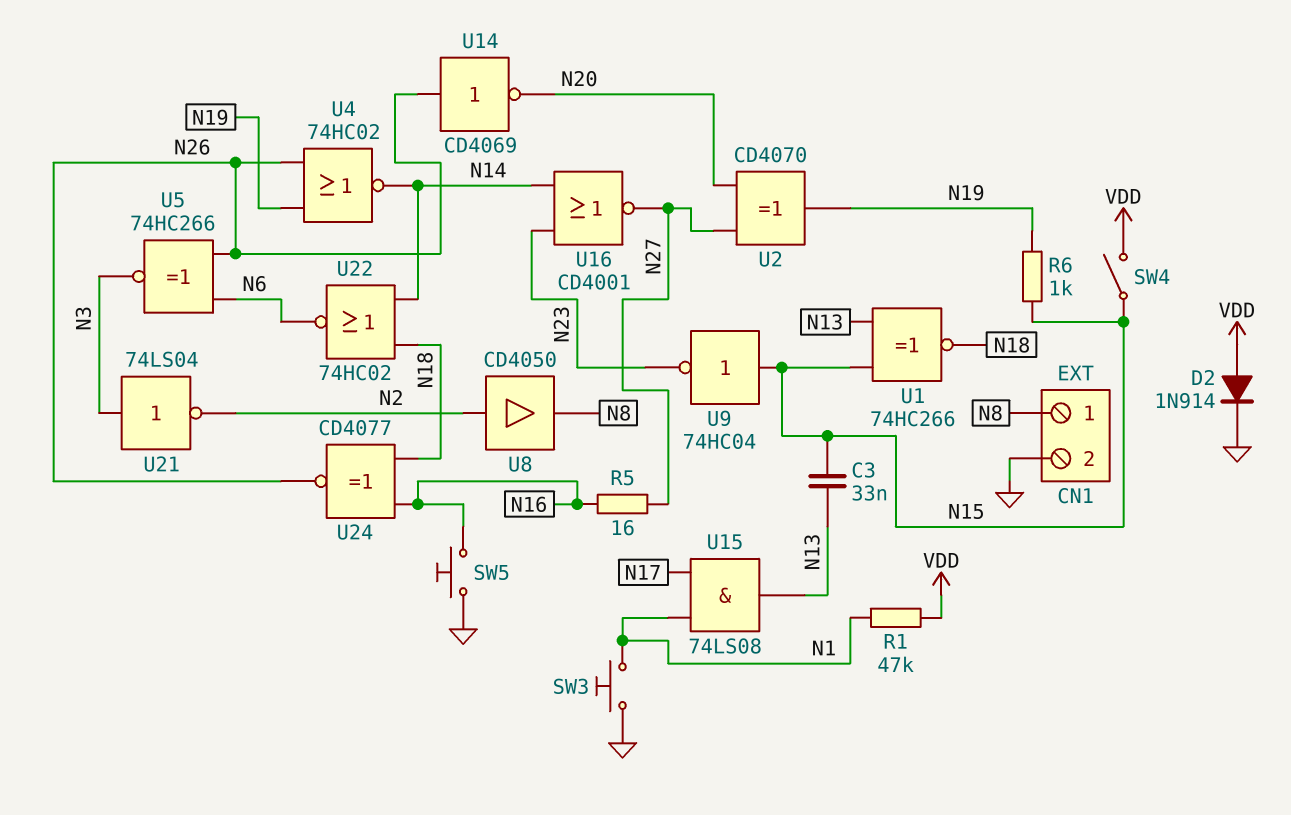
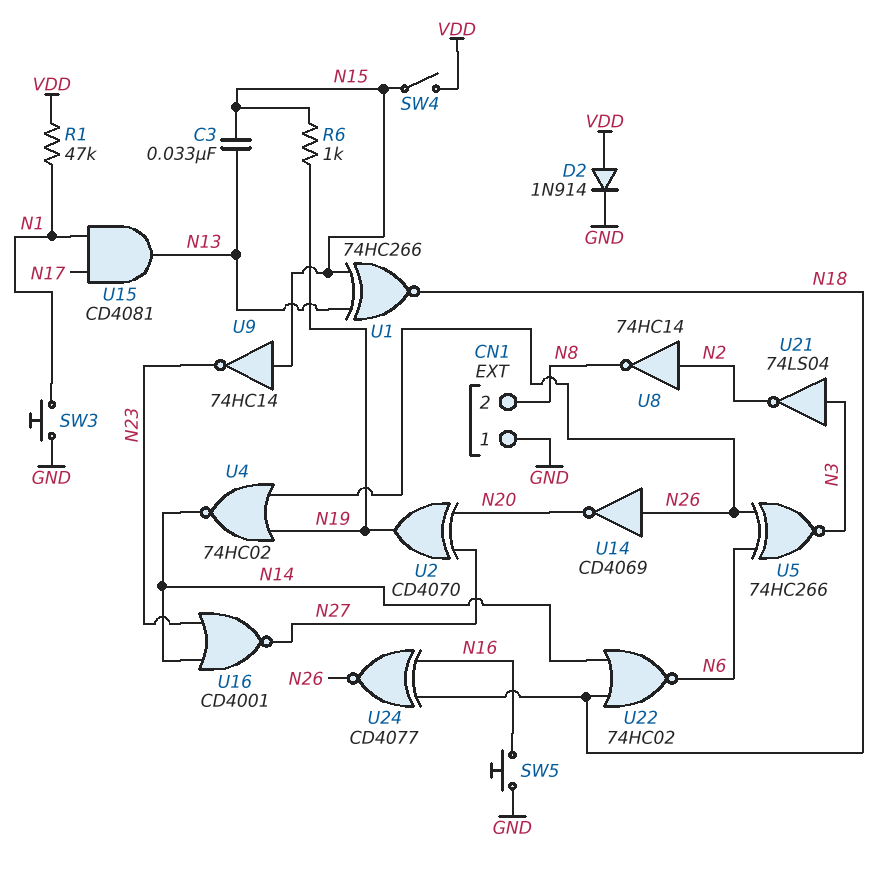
CN1 pin 1: N8 -> GND
CN1 pin 2: GND -> N8
R5: 16 (N16, N27) -> none
U8: buffer CD4050 (in N2, out N8) -> NOT 74HC14 (in N2, out N8)
U9: NOT 74HC04 (in N15, out N23) -> NOT 74HC14 (in N15, out N23)
U15: AND 74LS08 (in N1, in N17, out N13) -> AND CD4081 (in N1, in N17, out N13)

